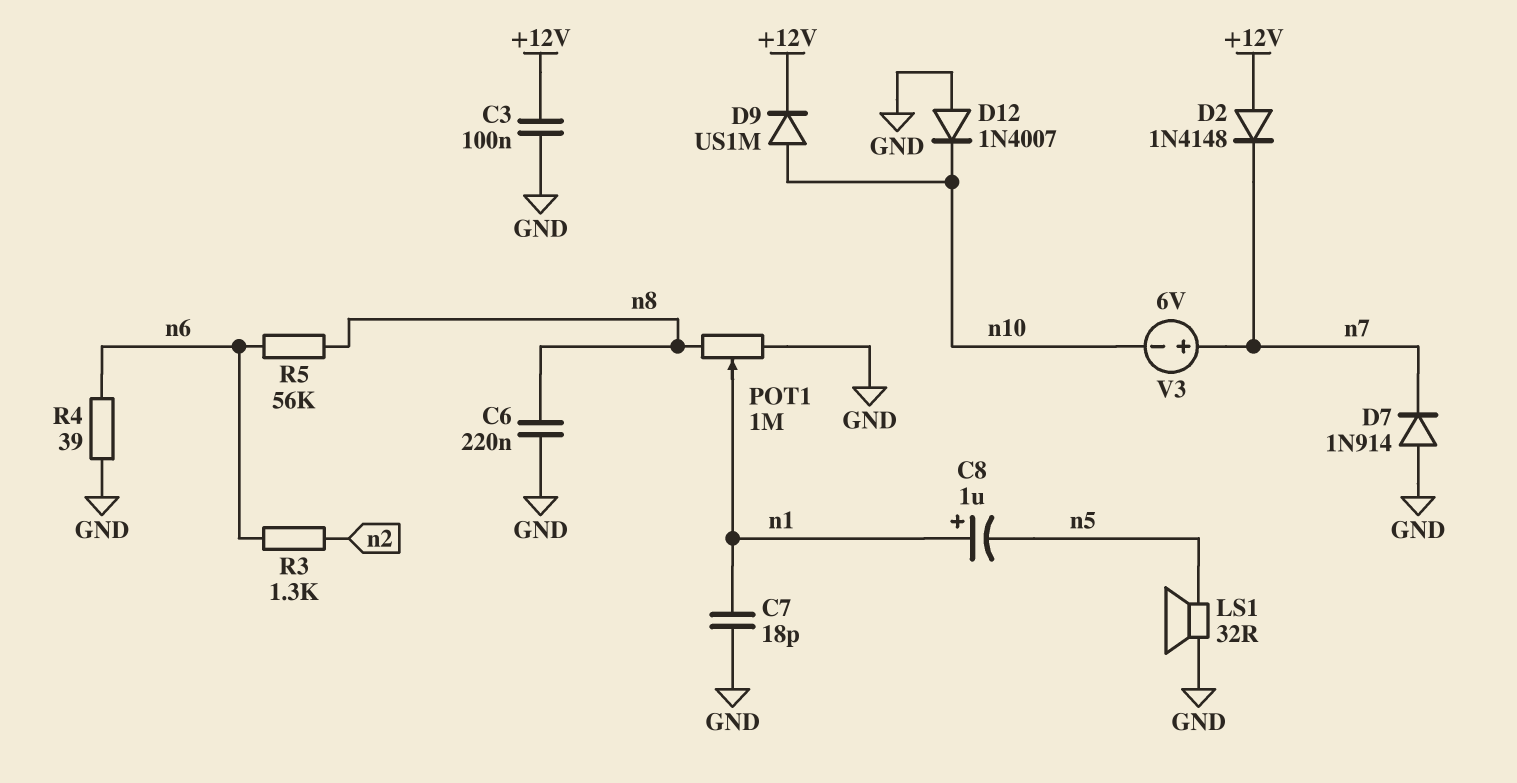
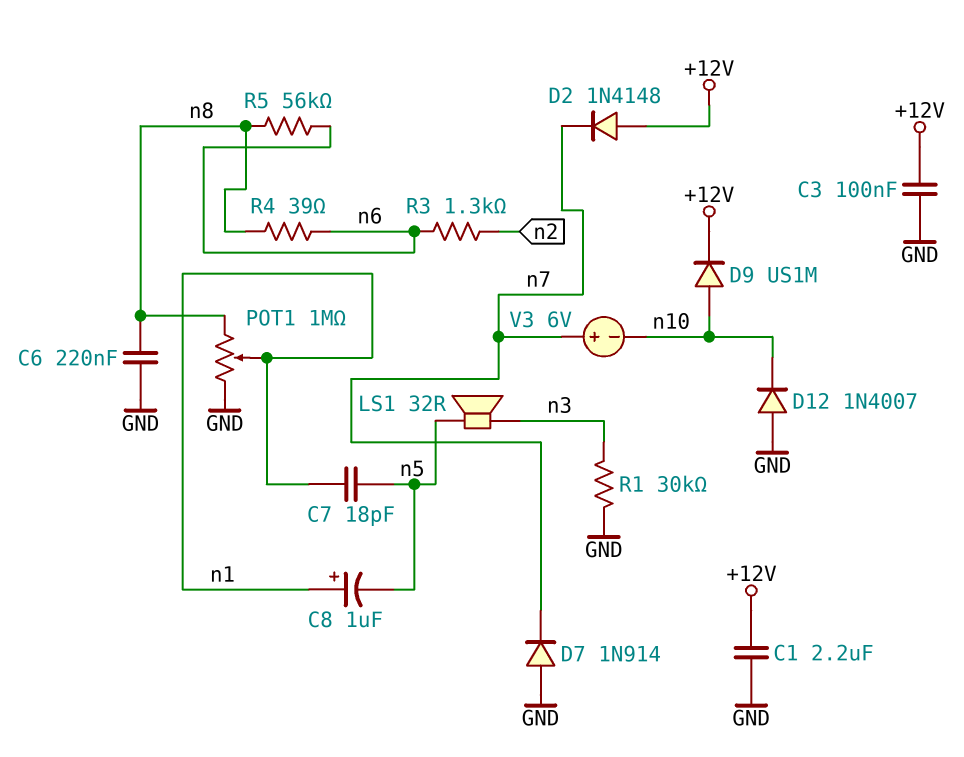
C1: none -> 2.2uF (+12V, GND)
C7: 18pF (GND, n1) -> 18pF (n1, n5)
LS1: speaker 32R (GND, n5) -> speaker 32R (n3, n5)
R1: none -> 30k (GND, n3)
R4: 39 (GND, n6) -> 39 (n6, n8)

